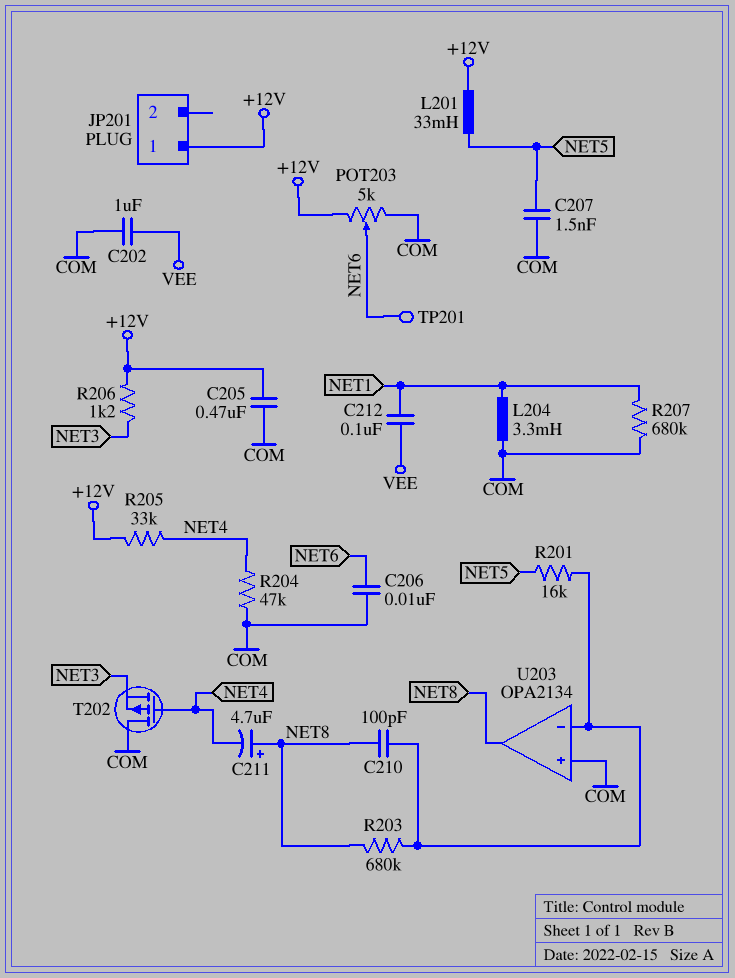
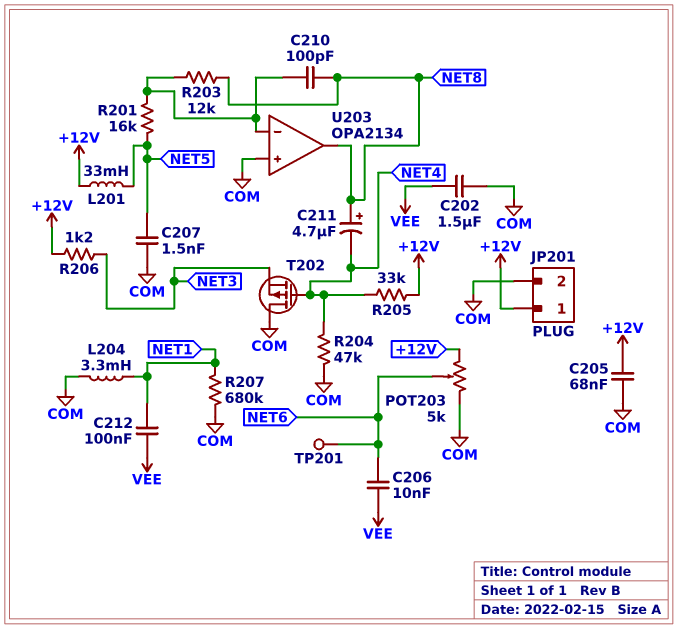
C202: 1uF (COM, VEE) -> 1.5uF (COM, VEE)
C205: 470nF (+12V, COM) -> 68nF (+12V, COM)
C206: 10nF (COM, NET6) -> 10nF (NET6, VEE)
JP201 pin 2: none -> COM
R203: 680k (NET8, U203/in-) -> 12k (NET8, U203/in-)

